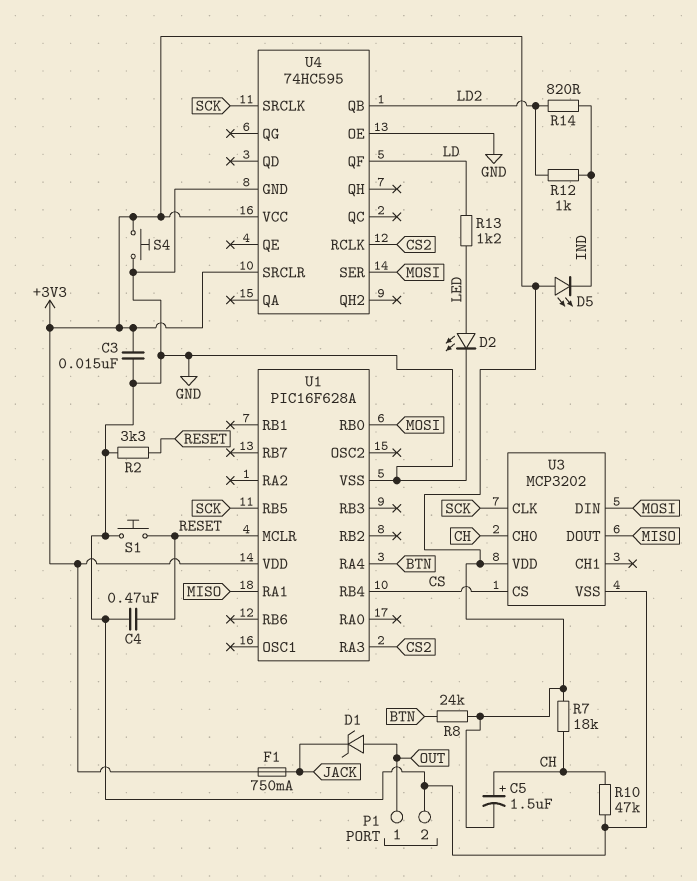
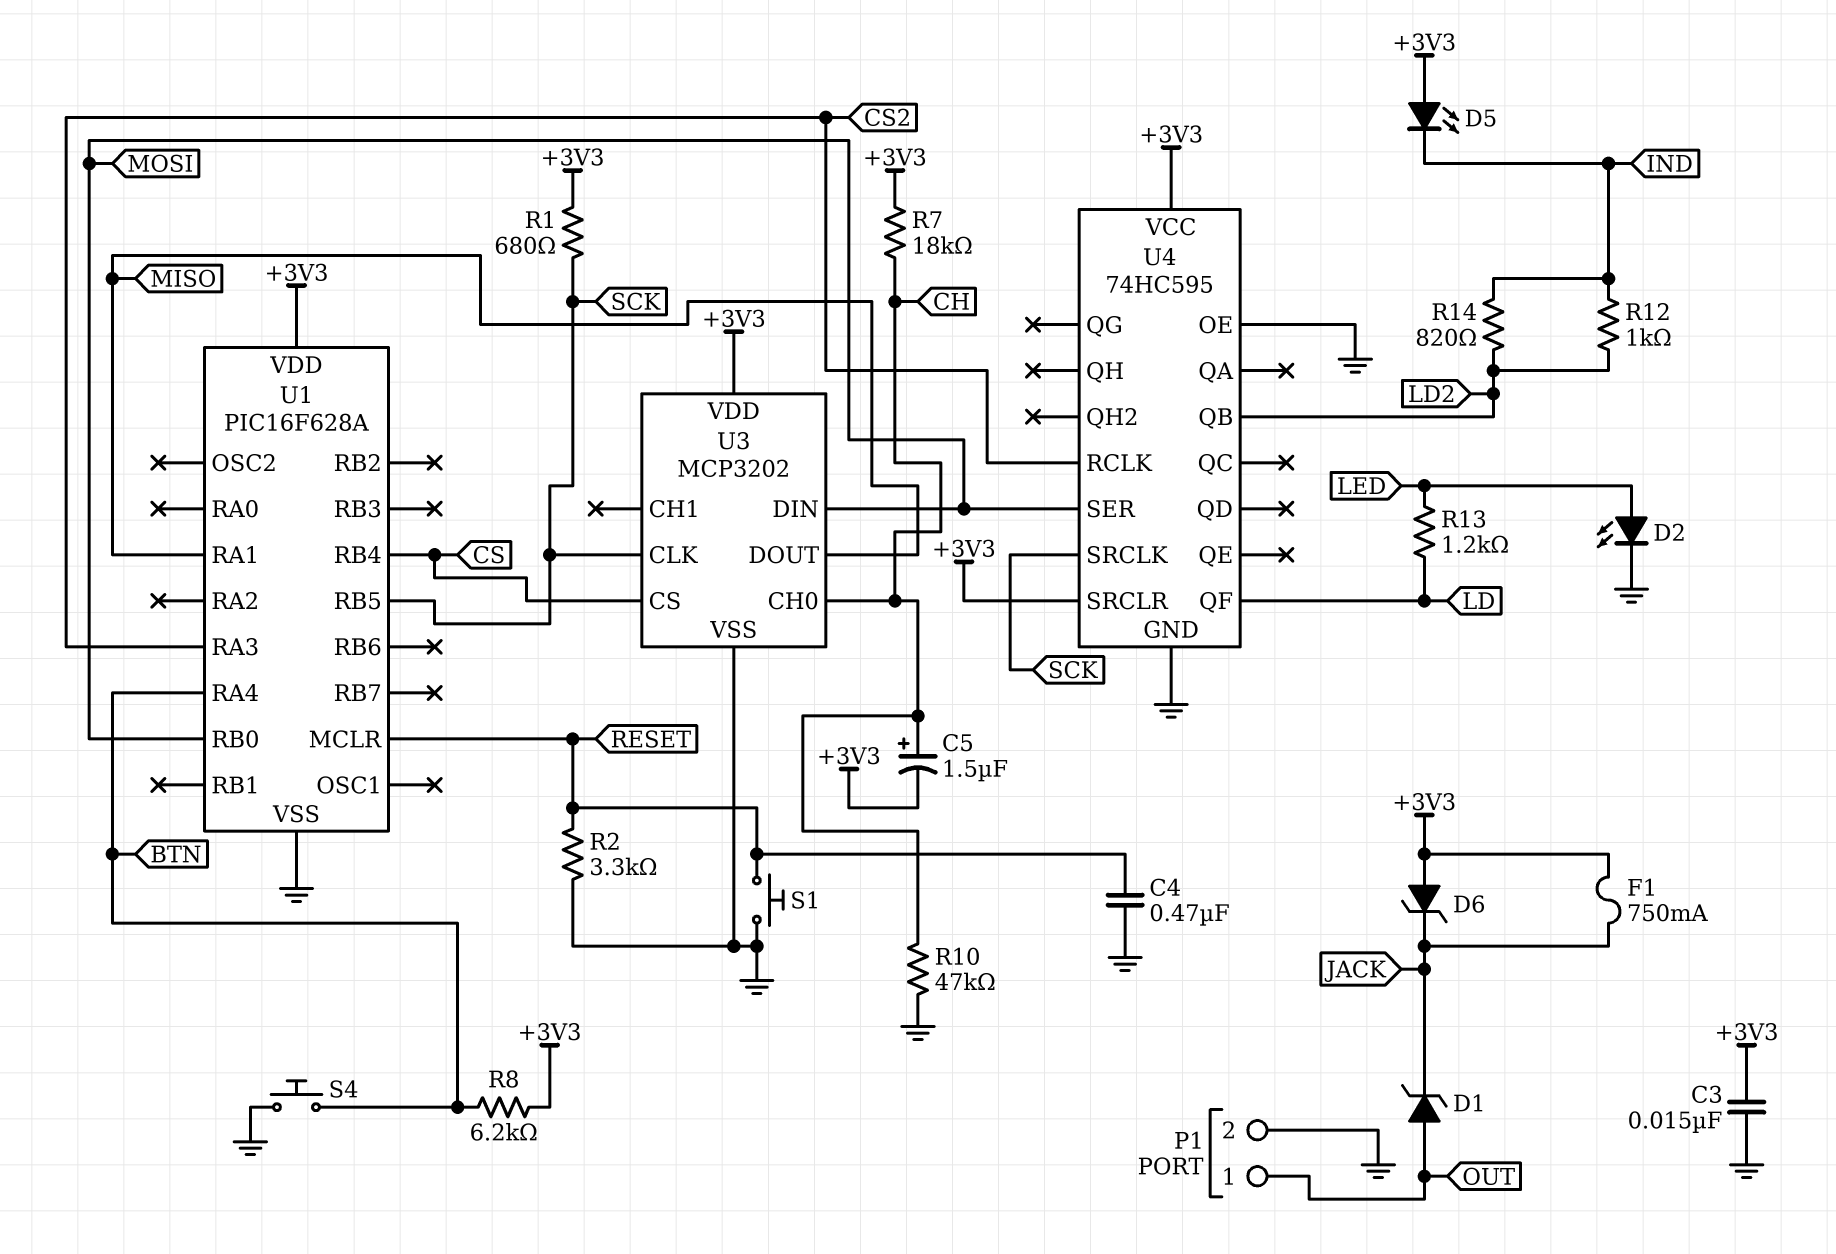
D6: none -> zener (A +3V3, K JACK)
R1: none -> 680 (+3V3, SCK)
R8: 24k (+3V3, BTN) -> 6.2k (+3V3, BTN)
S4: button (+3V3, GND) -> button (BTN, GND)

